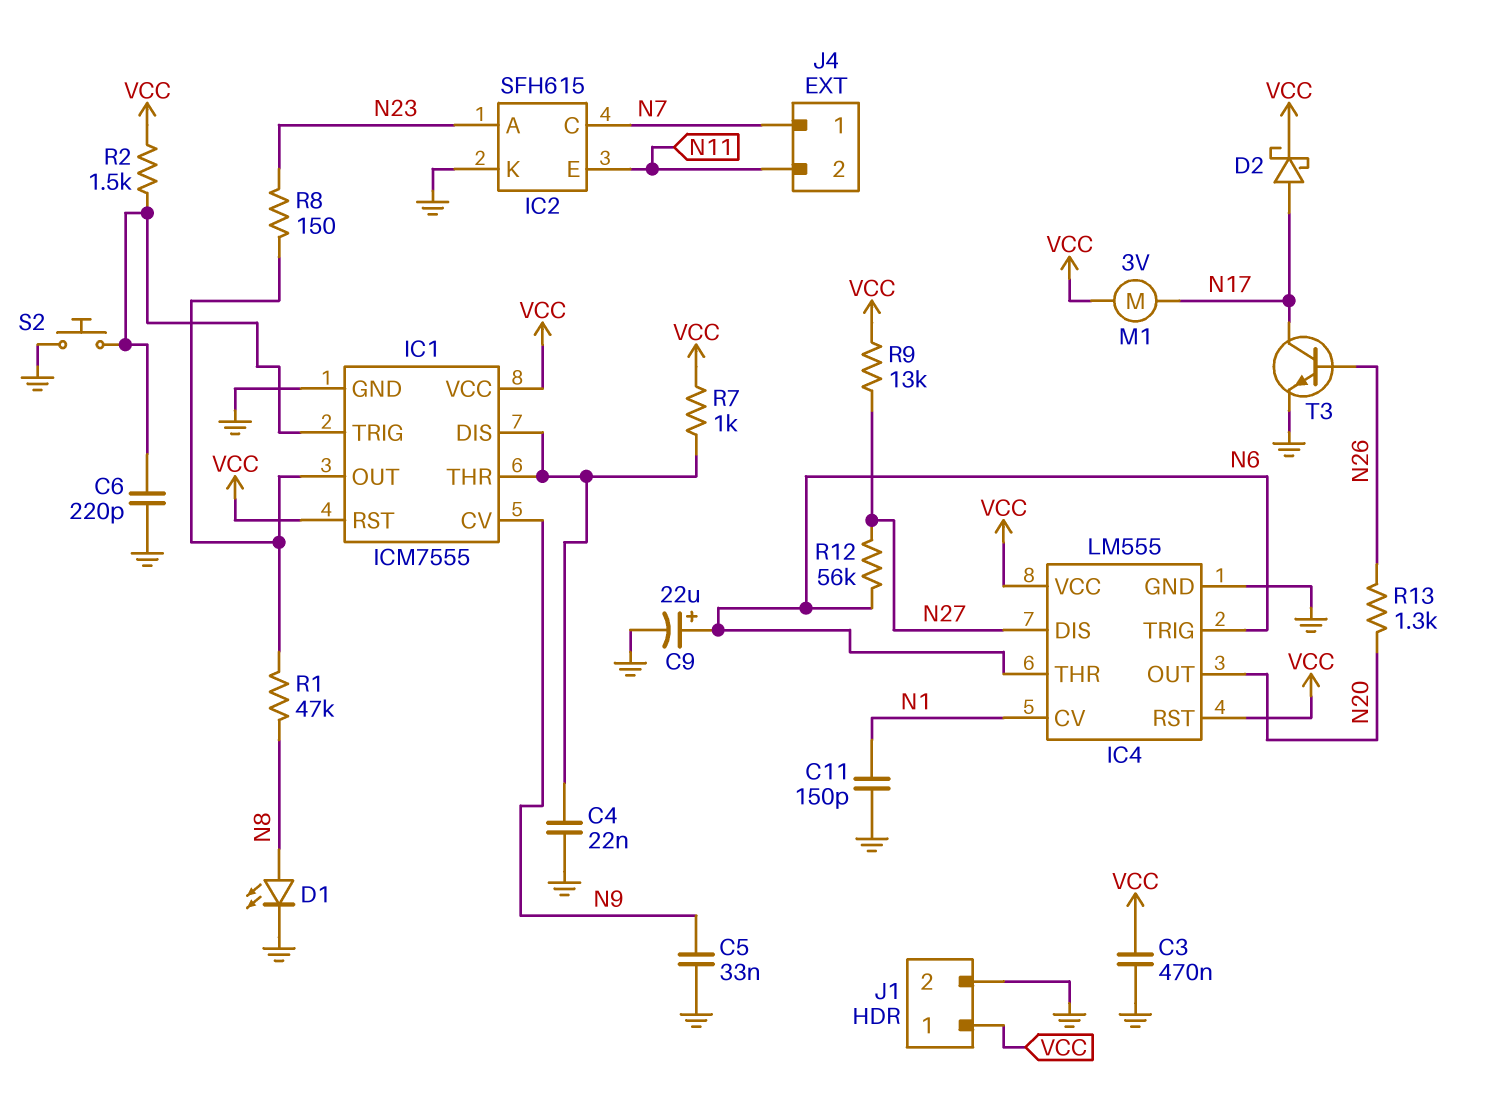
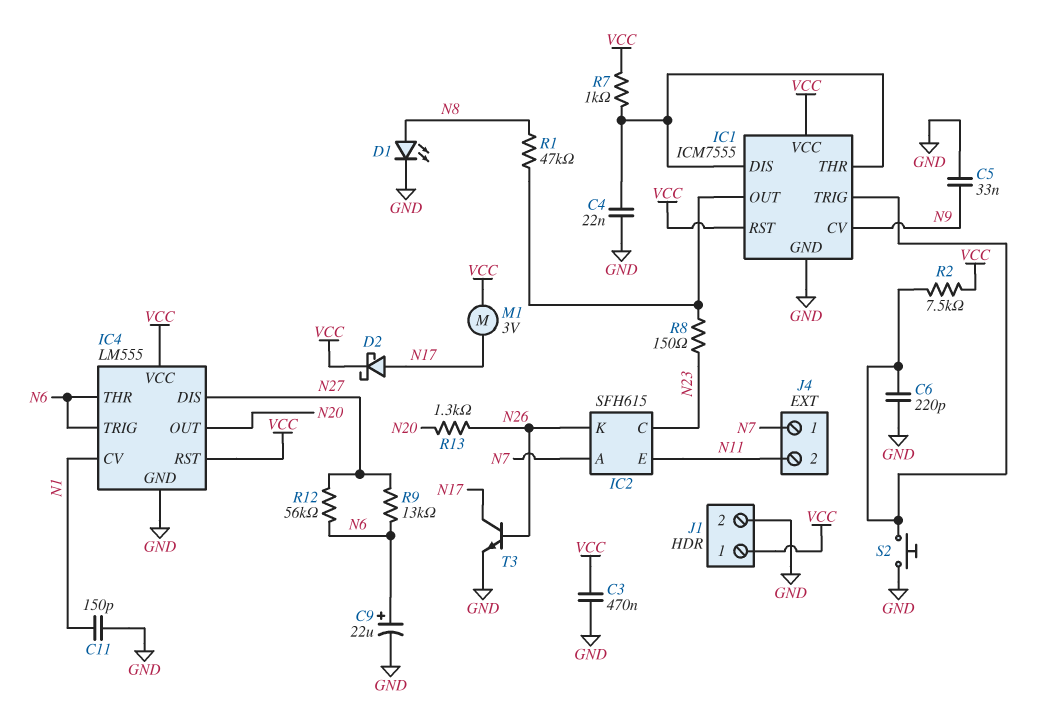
IC2 pin A: N23 -> N7
IC2 pin C: N7 -> N23
IC2 pin K: GND -> N26
R2: 1.5k (IC1/TRIG, VCC) -> 7.5k (IC1/TRIG, VCC)
R9: 13k (N27, VCC) -> 13k (N6, N27)

